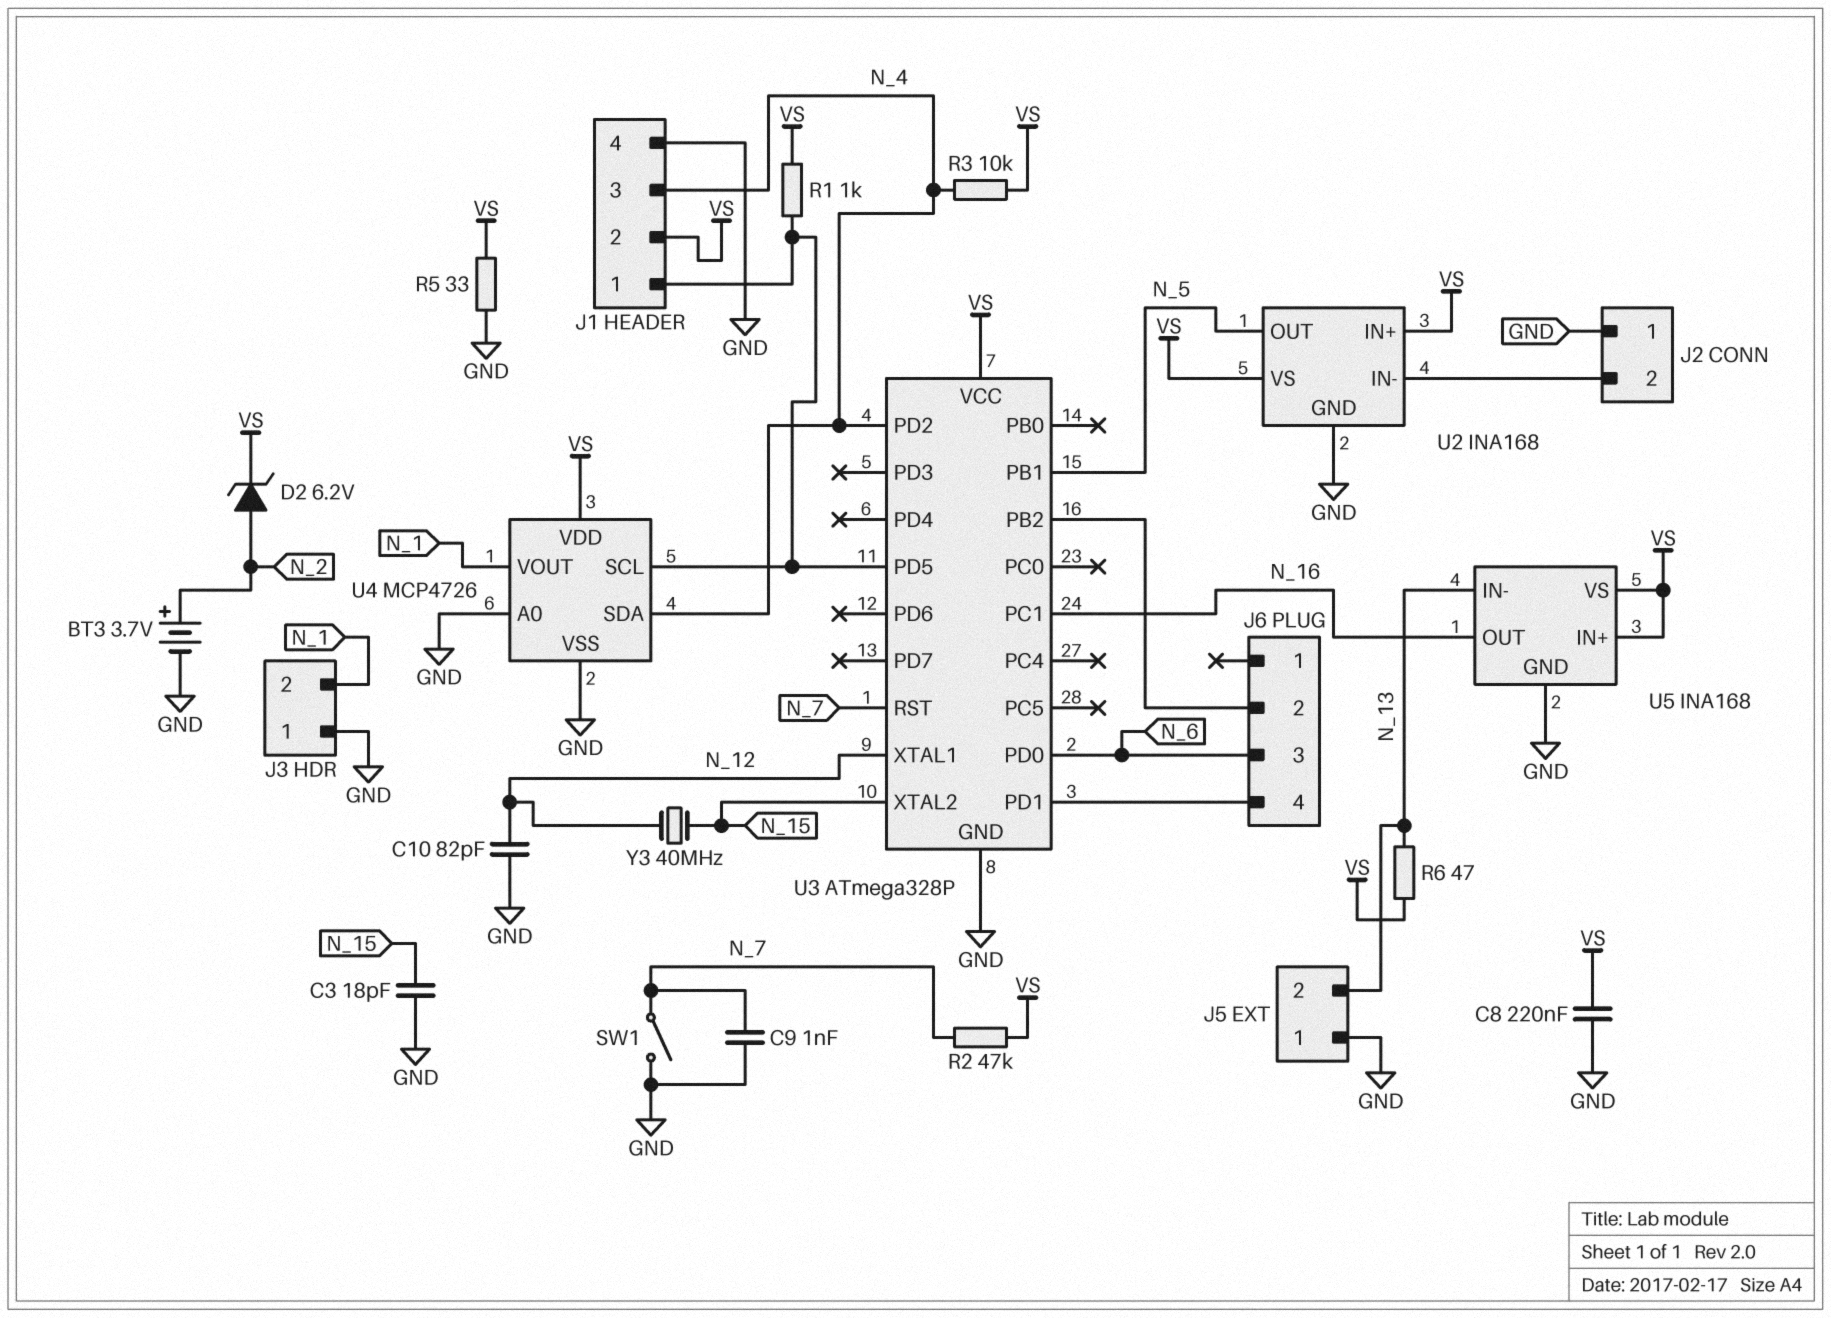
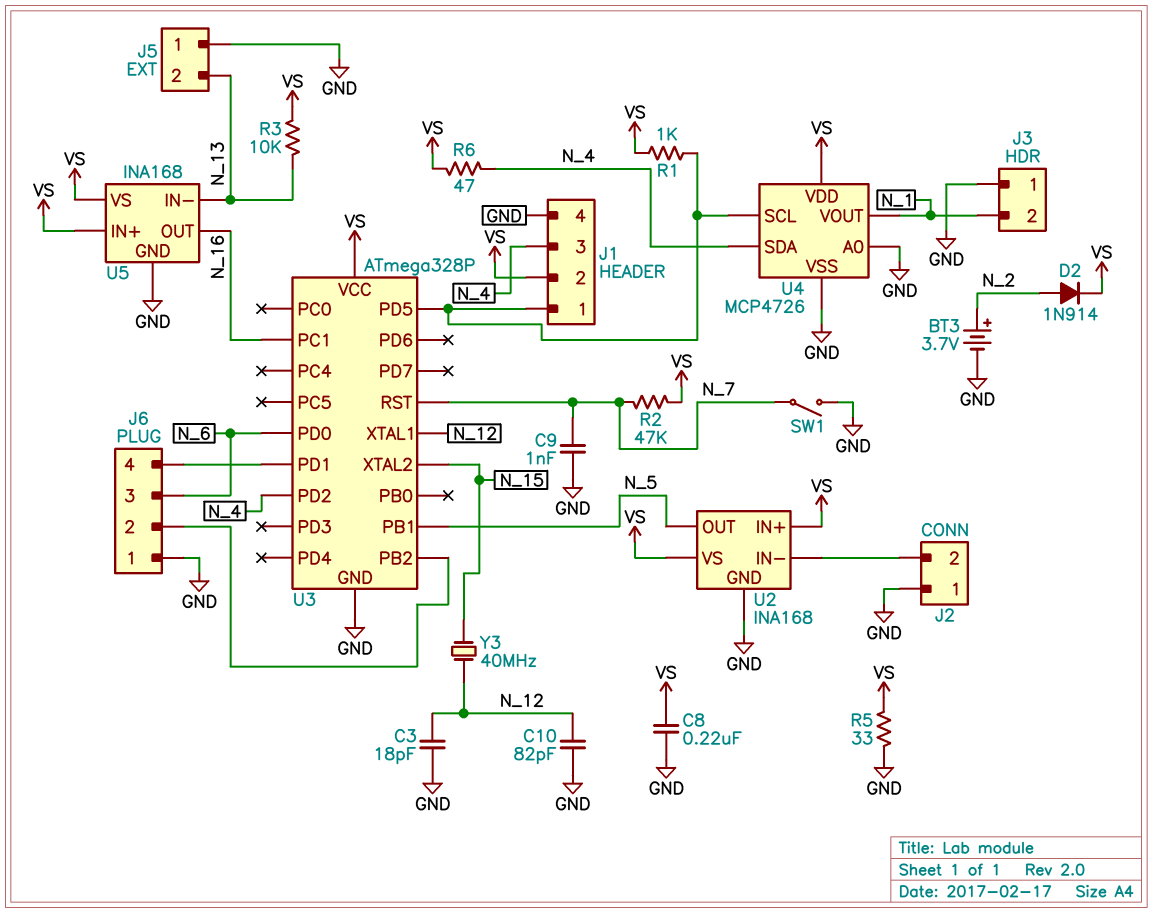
C3: 18pF (GND, N_15) -> 18pF (GND, N_12)
D2: zener 6.2V (A N_2, K VS) -> diode 1N914 (A N_2, K VS)
J6 pin 1: none -> GND
R3: 10k (N_4, VS) -> 10k (N_13, VS)
R6: 47 (N_13, VS) -> 47 (N_4, VS)

